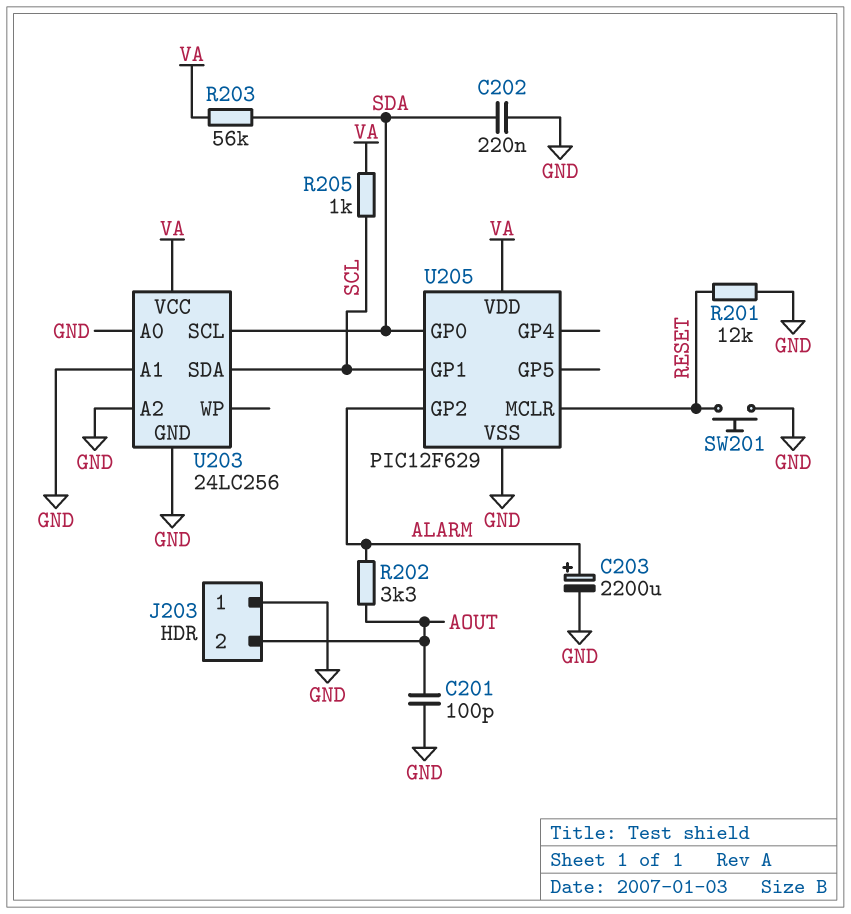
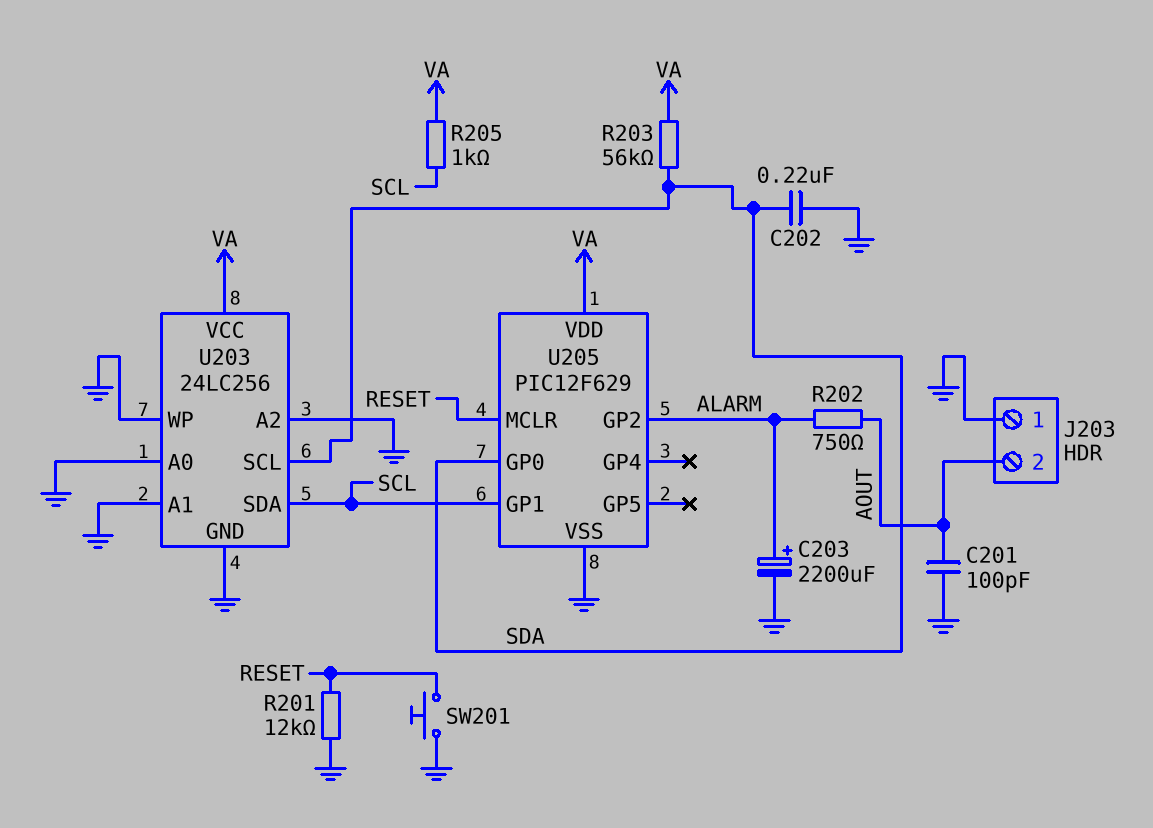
R202: 3.3k (ALARM, AOUT) -> 750 (ALARM, AOUT)
U203 pin WP: none -> GND

